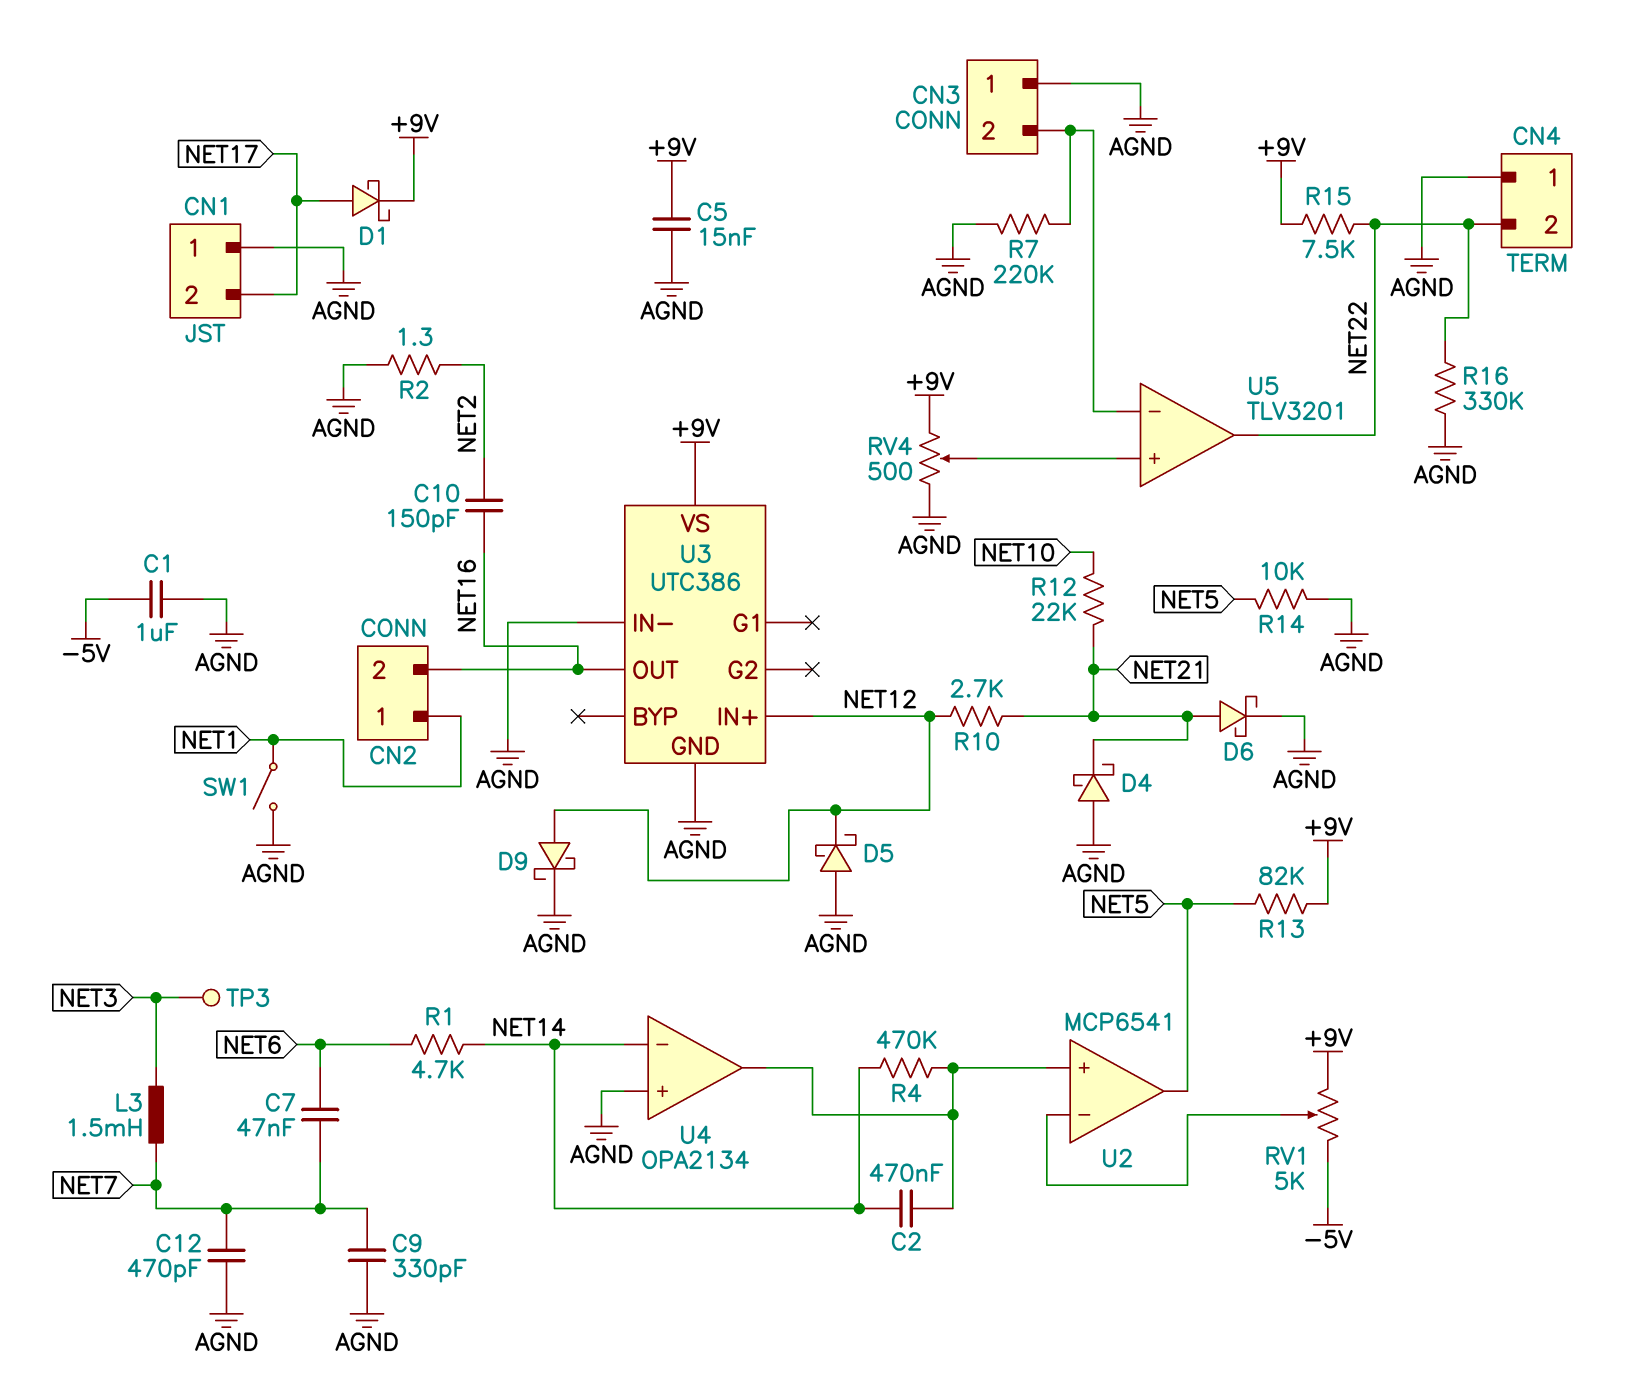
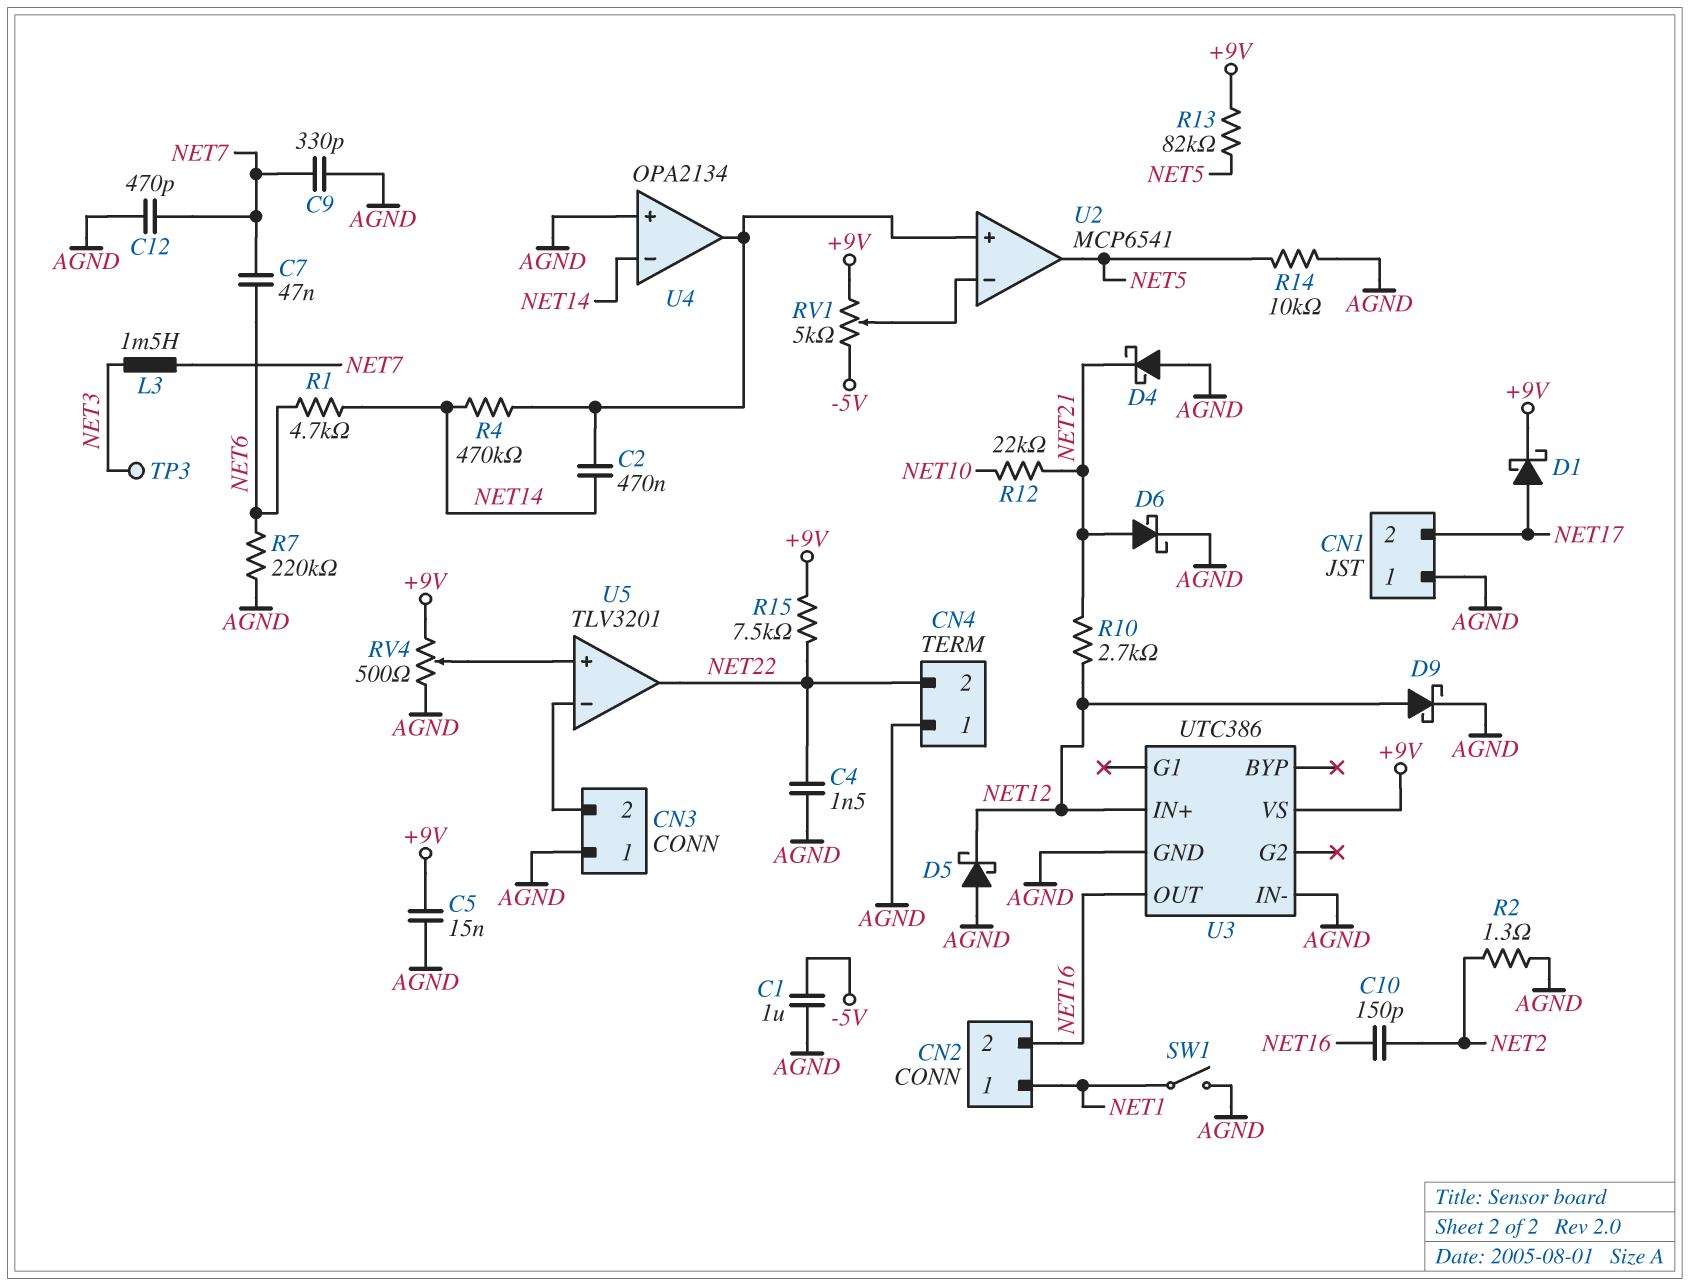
C4: none -> 1.5nF (AGND, NET22)
R7: 220k (AGND, CN3/2) -> 220k (AGND, NET6)
R16: 330k (AGND, NET22) -> none

